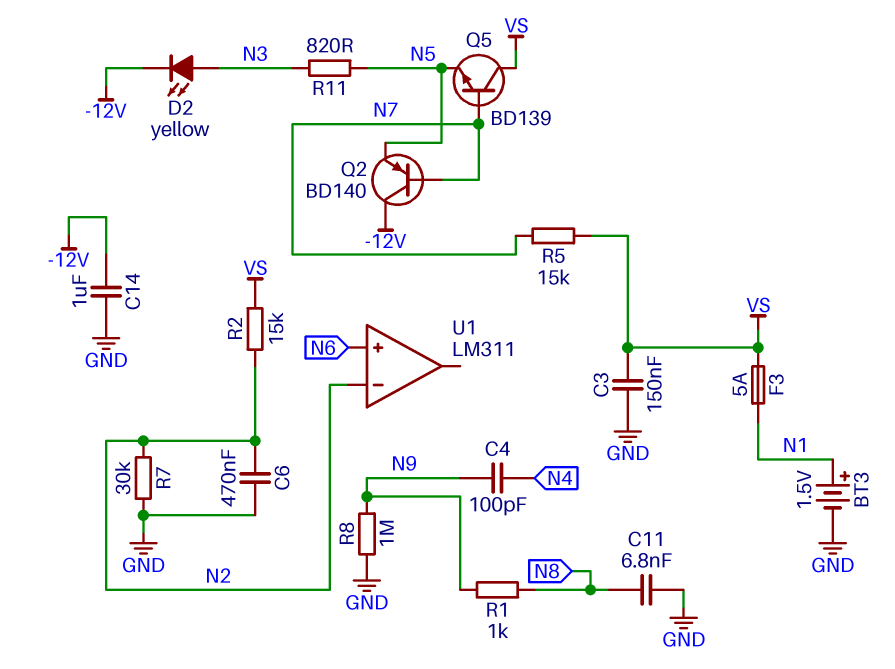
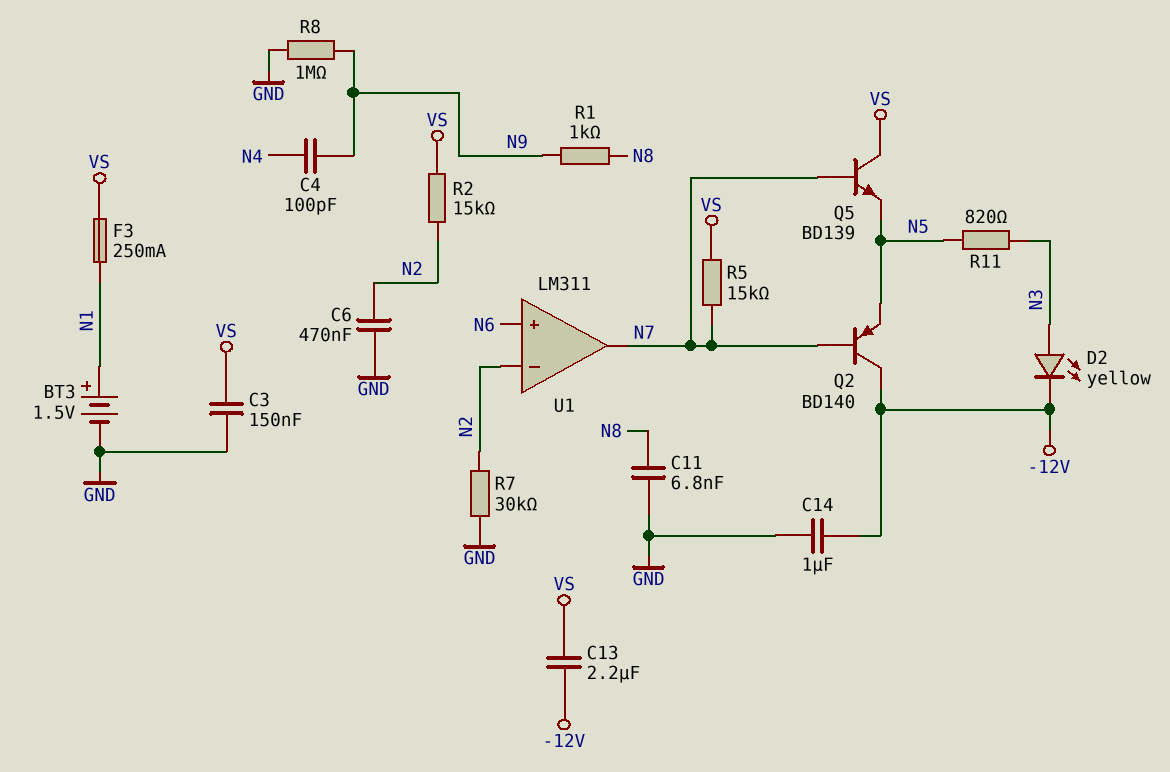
C13: none -> 2.2uF (-12V, VS)
F3: 5A (N1, VS) -> 250mA (N1, VS)
U1 pin out: none -> N7

